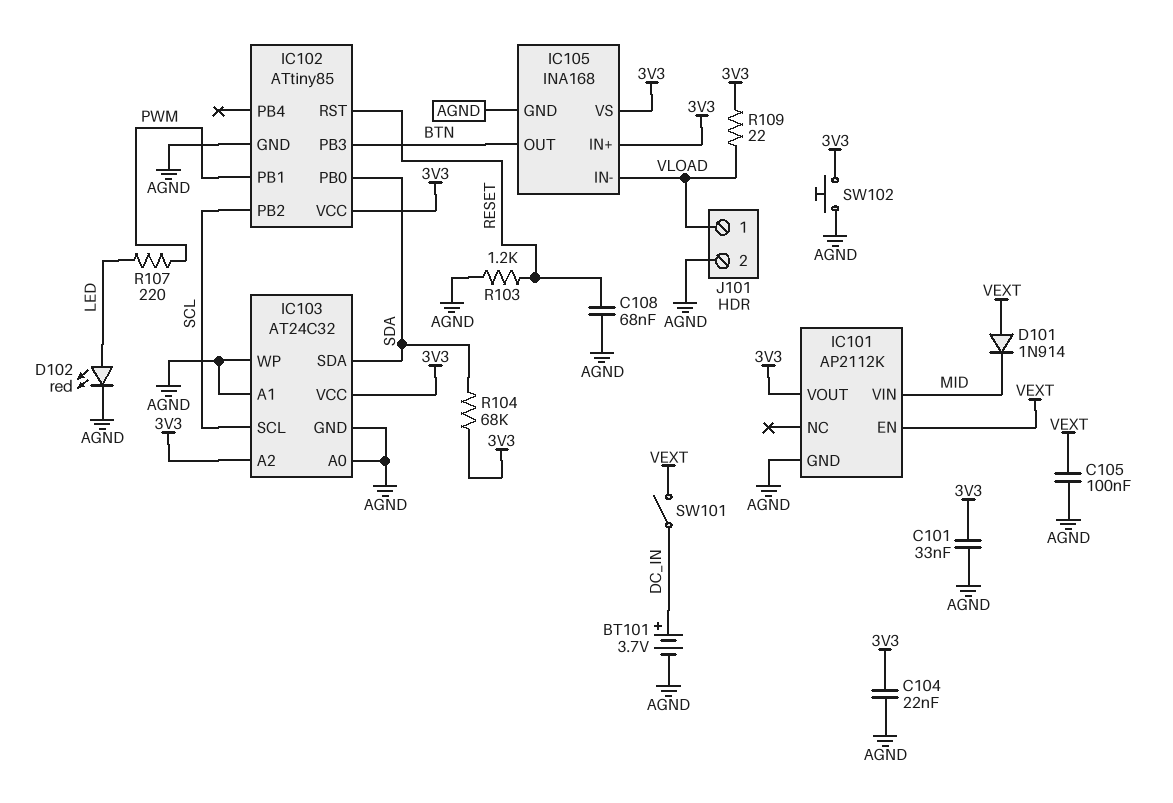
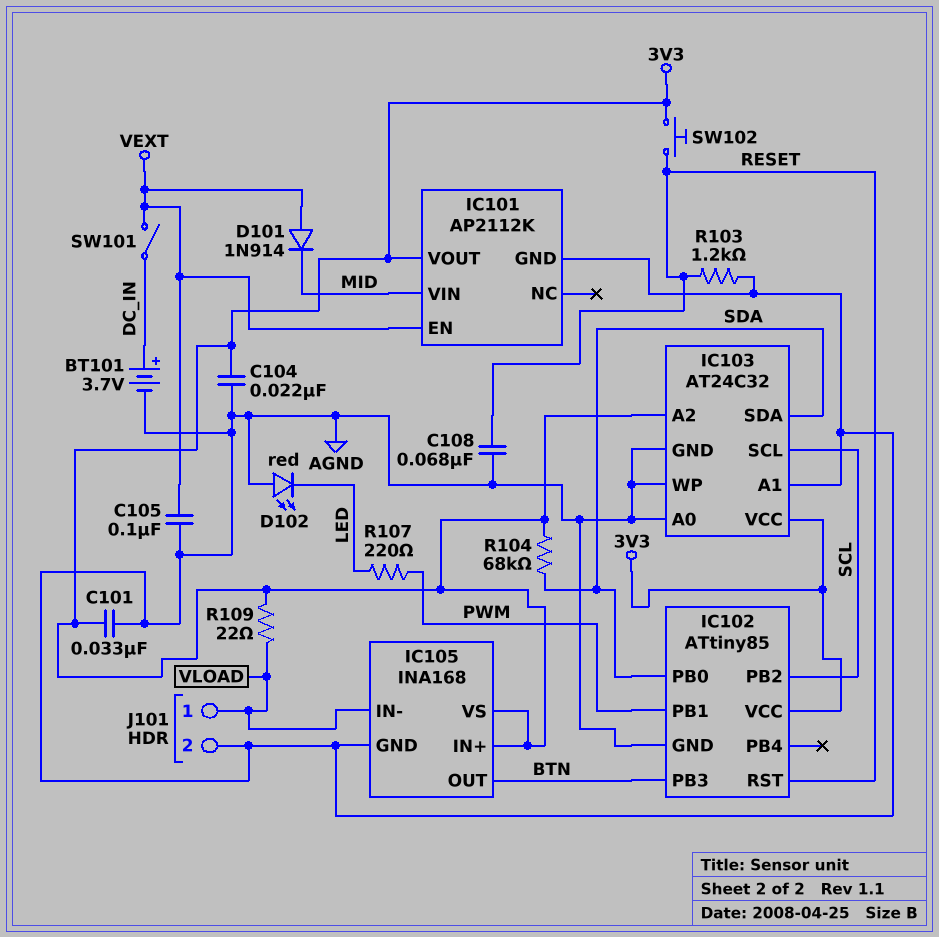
D102: LED red (A LED, K AGND) -> LED red (A AGND, K LED)
SW102: button (3V3, AGND) -> button (3V3, RESET)

